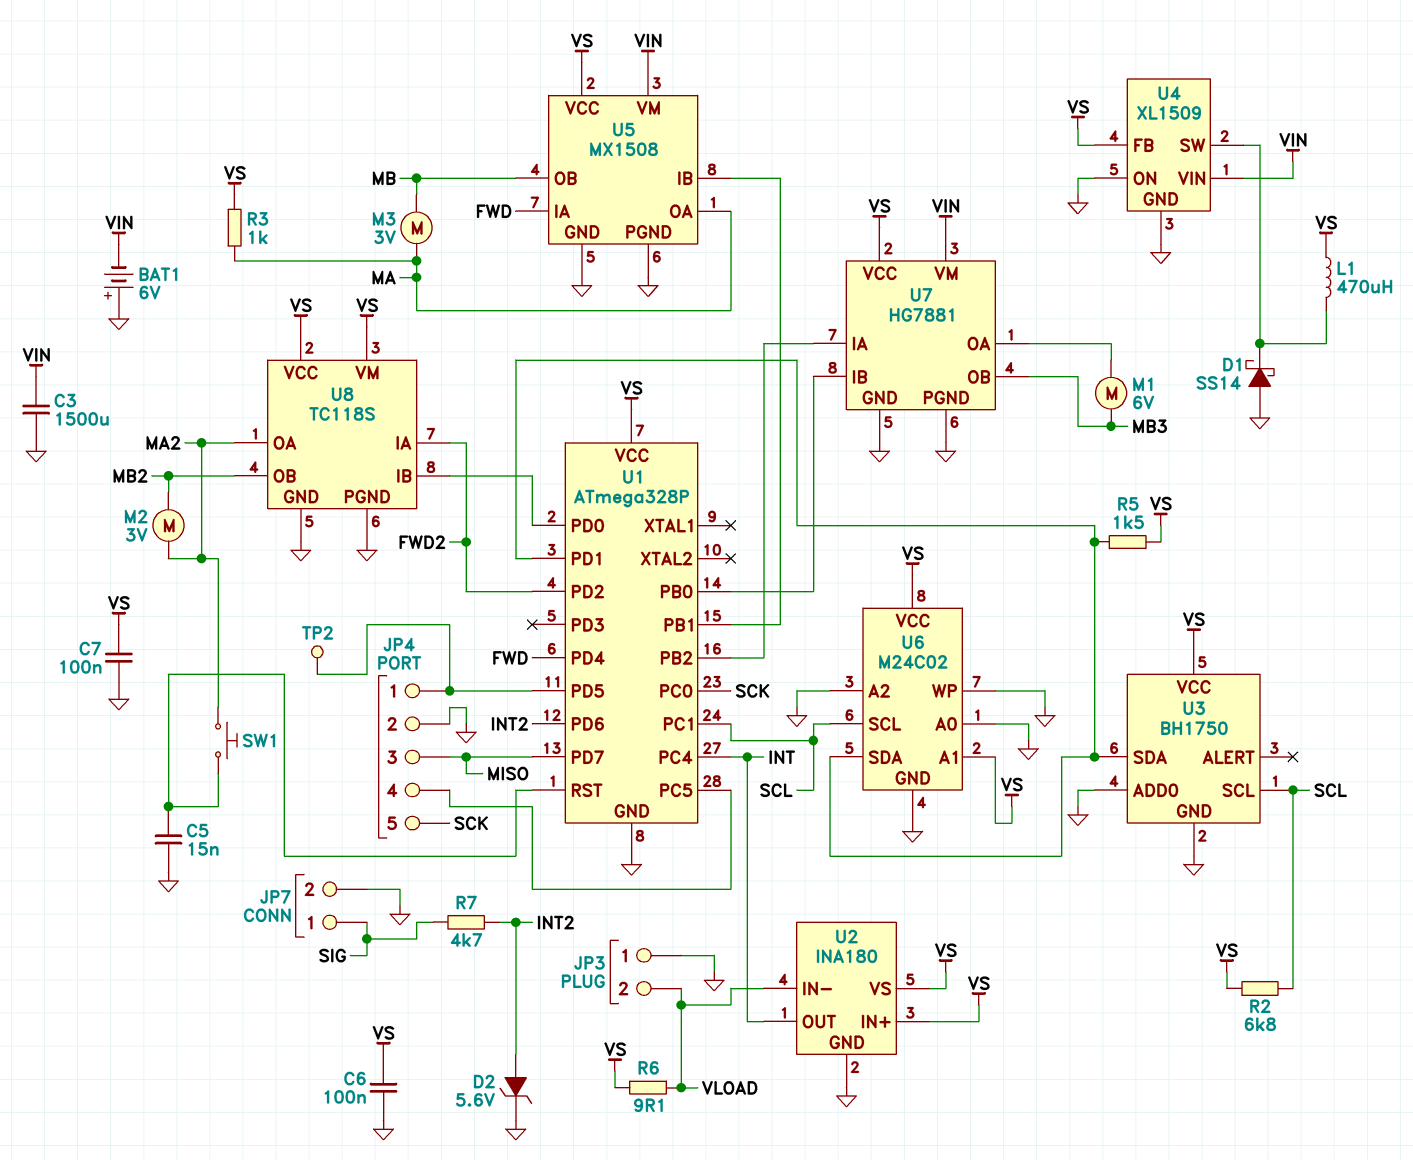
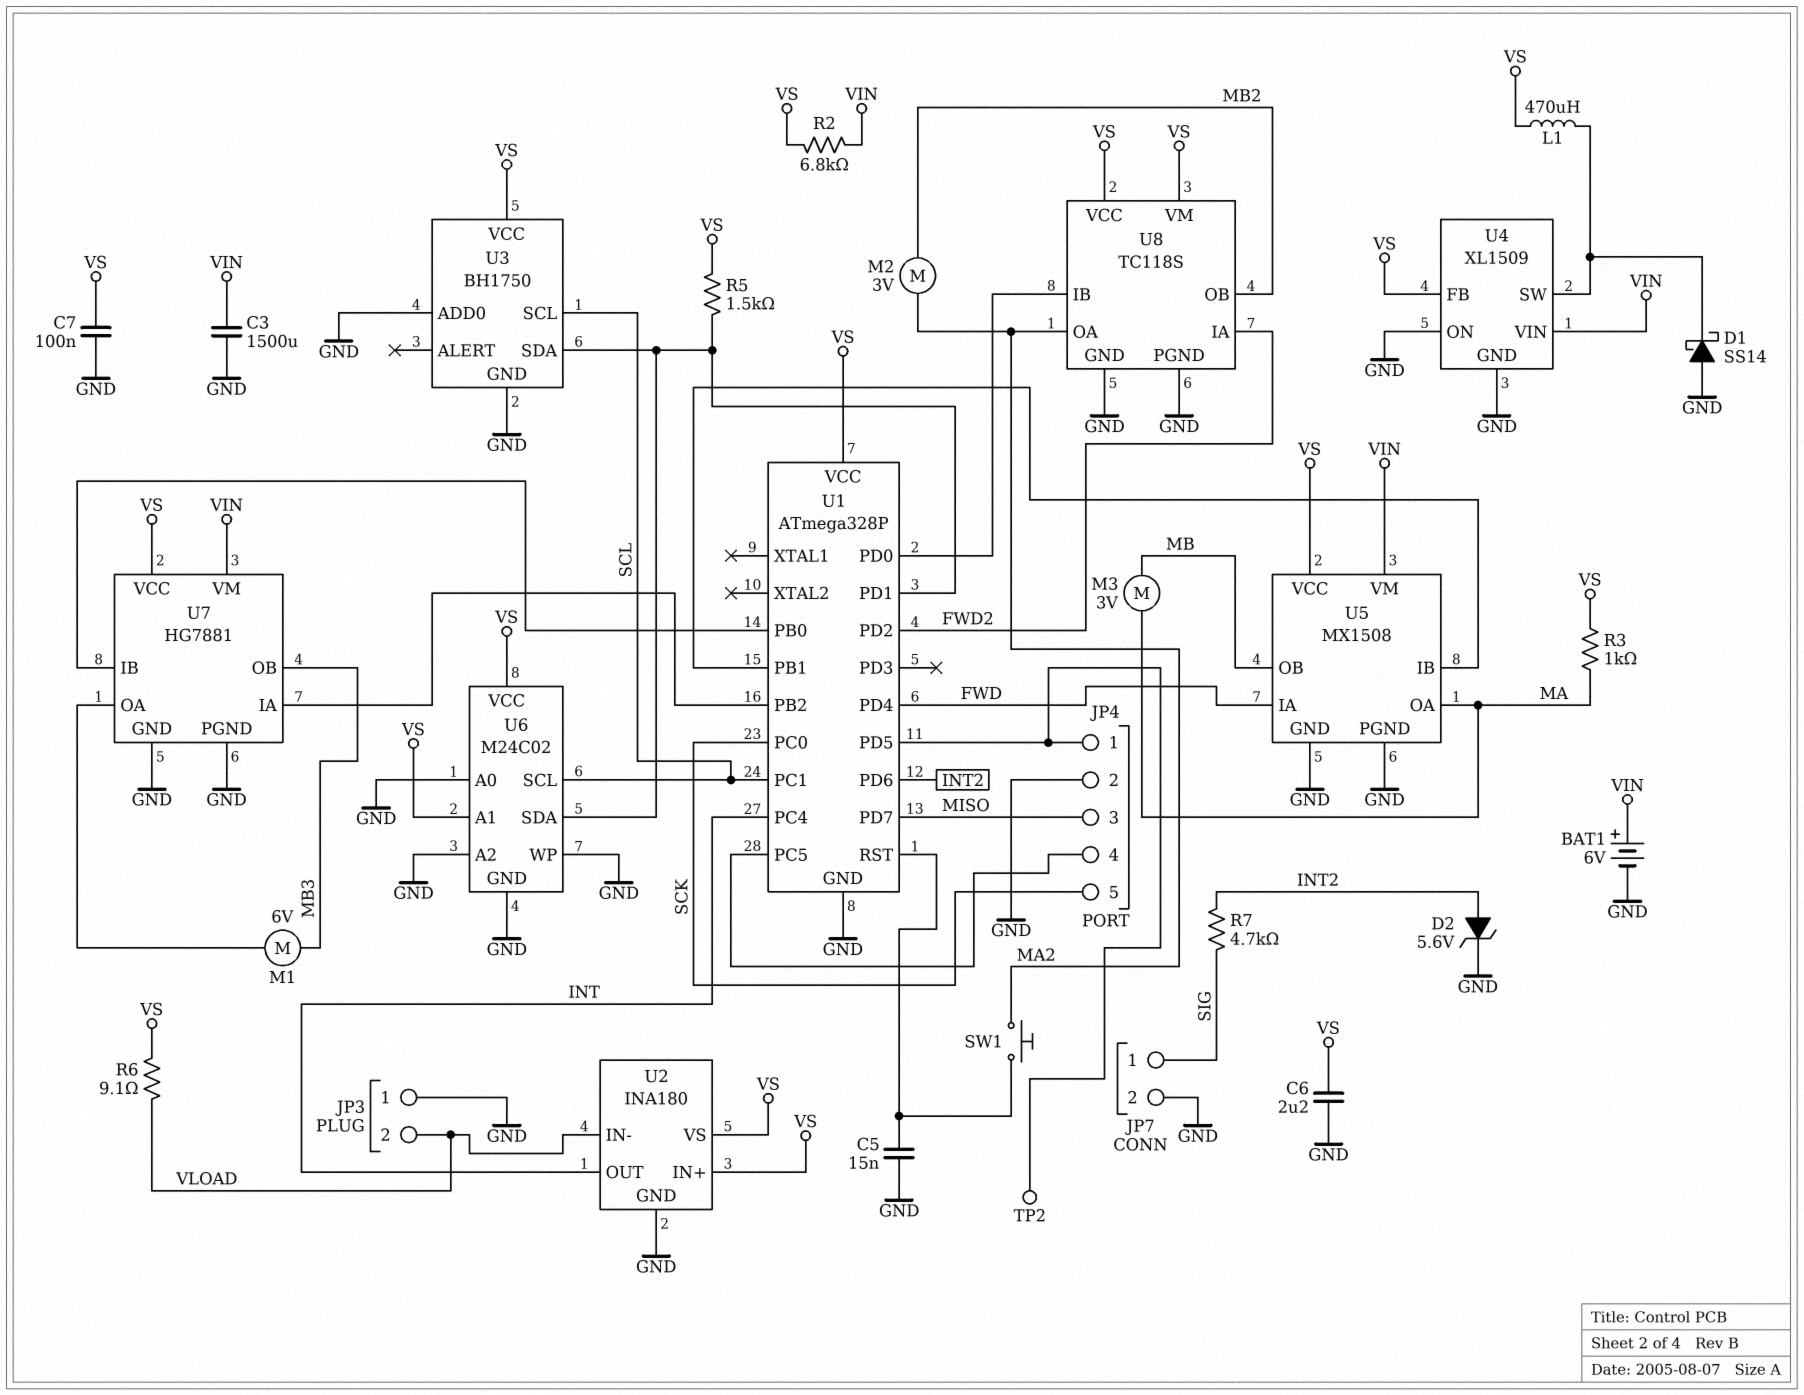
BAT1: 6V (plus GND, minus VIN) -> 6V (plus VIN, minus GND)
C6: 100nF (GND, VS) -> 2.2uF (GND, VS)
R2: 6.8k (SCL, VS) -> 6.8k (VIN, VS)

